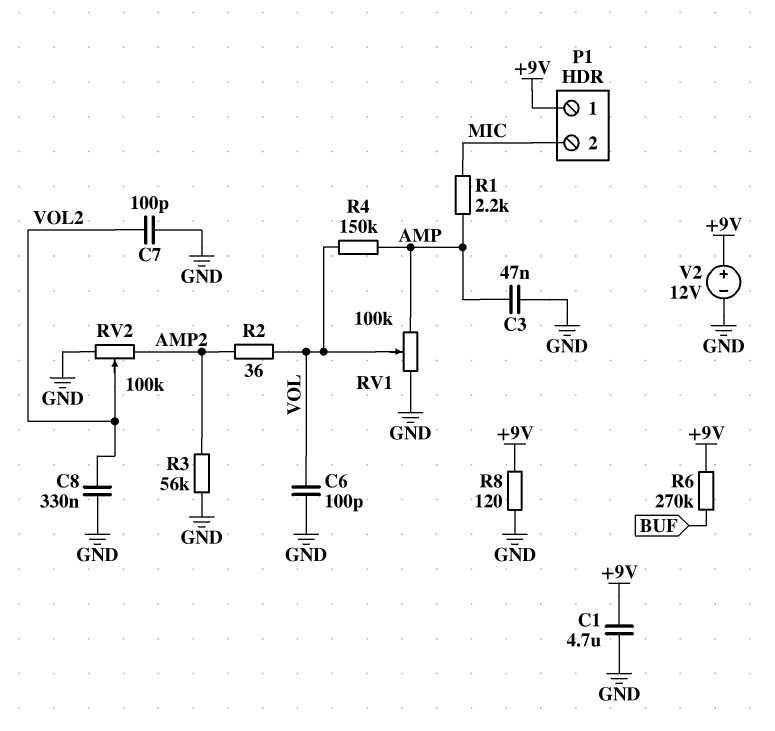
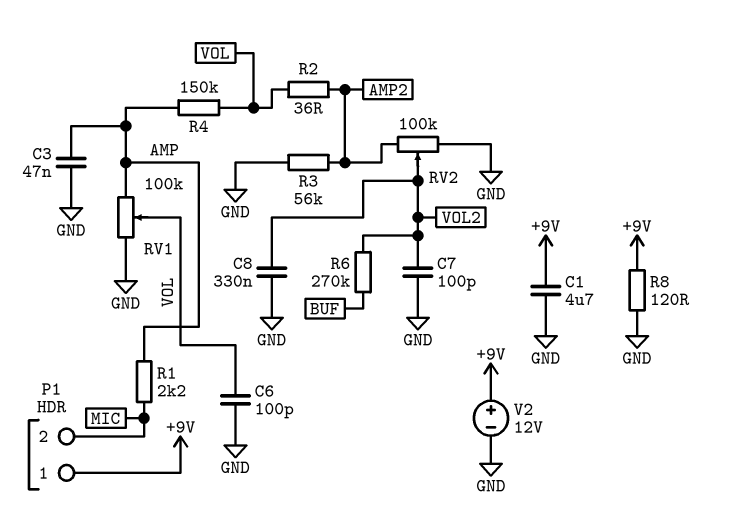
R6: 270k (+9V, BUF) -> 270k (BUF, VOL2)

